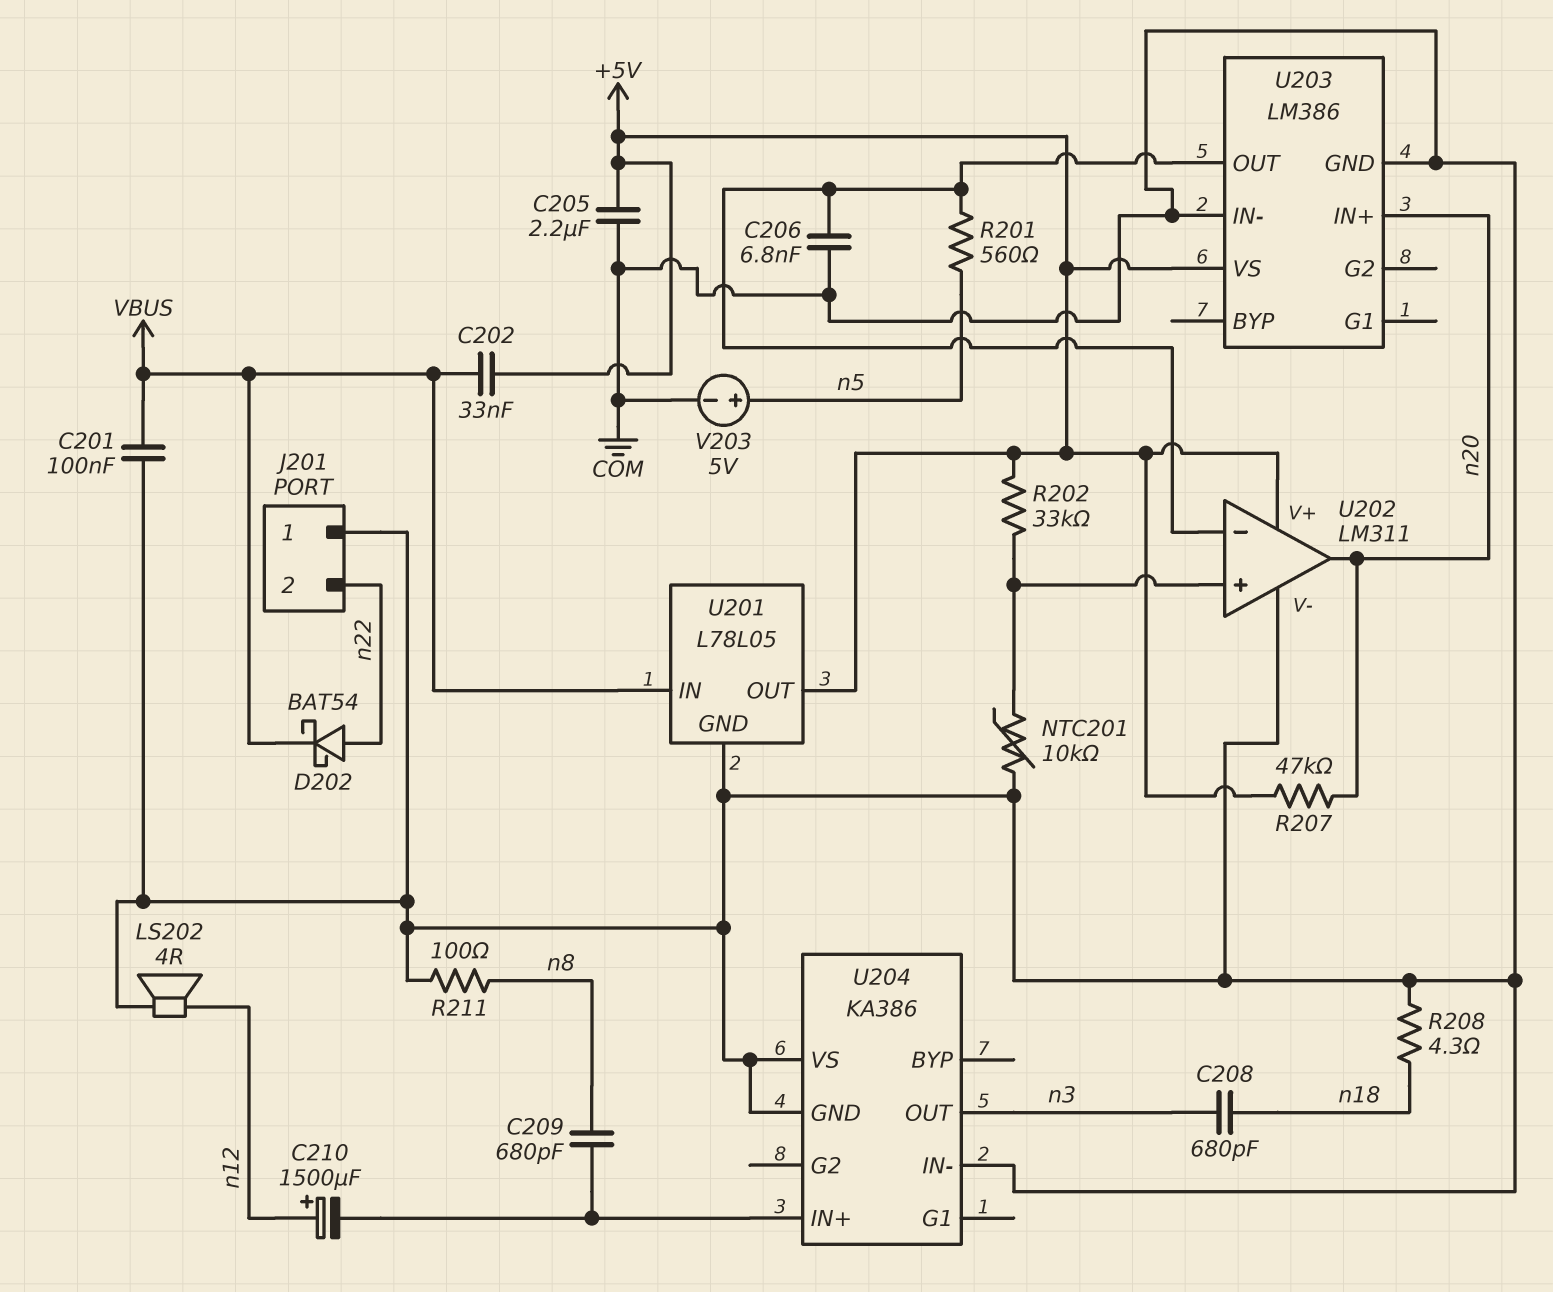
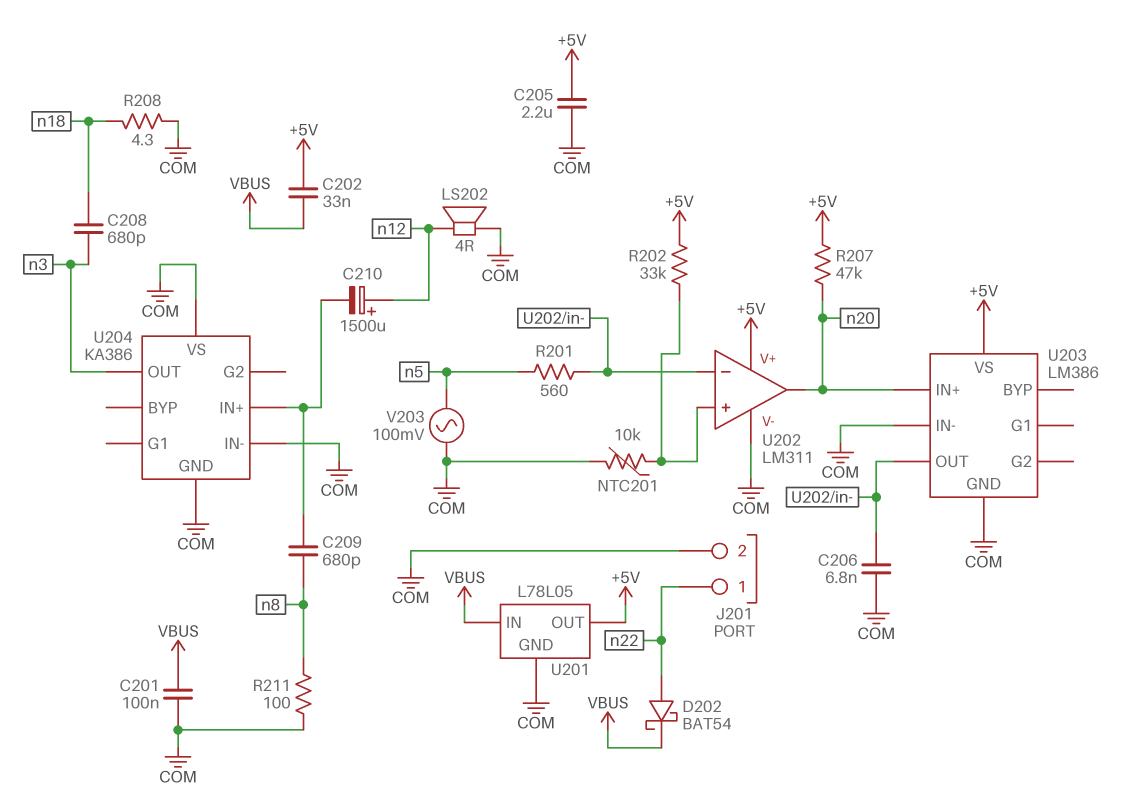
J201 pin 1: COM -> n22
J201 pin 2: n22 -> COM
V203: 5V (plus n5, minus COM) -> AC 100mV (COM, n5)

